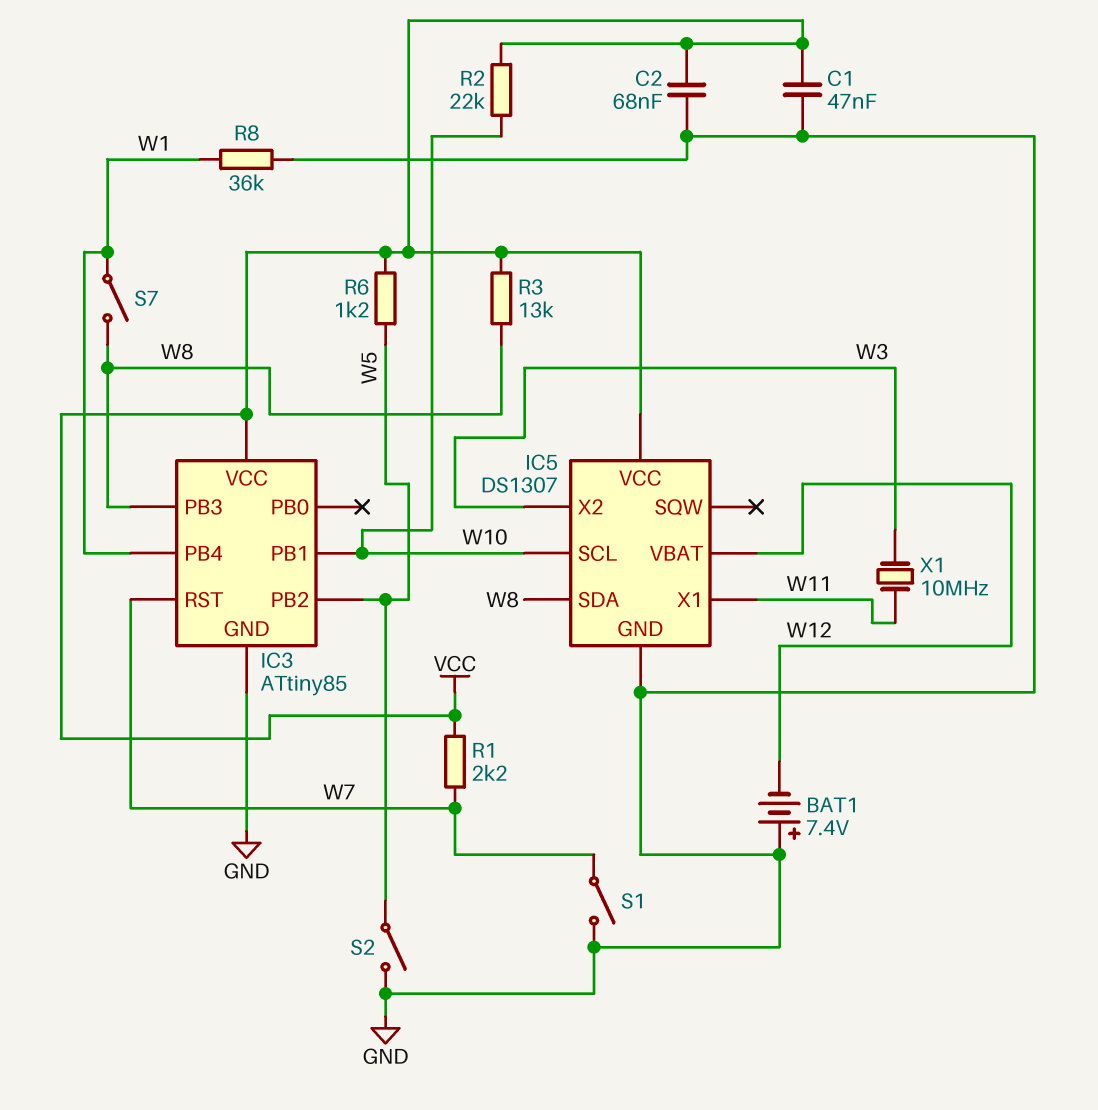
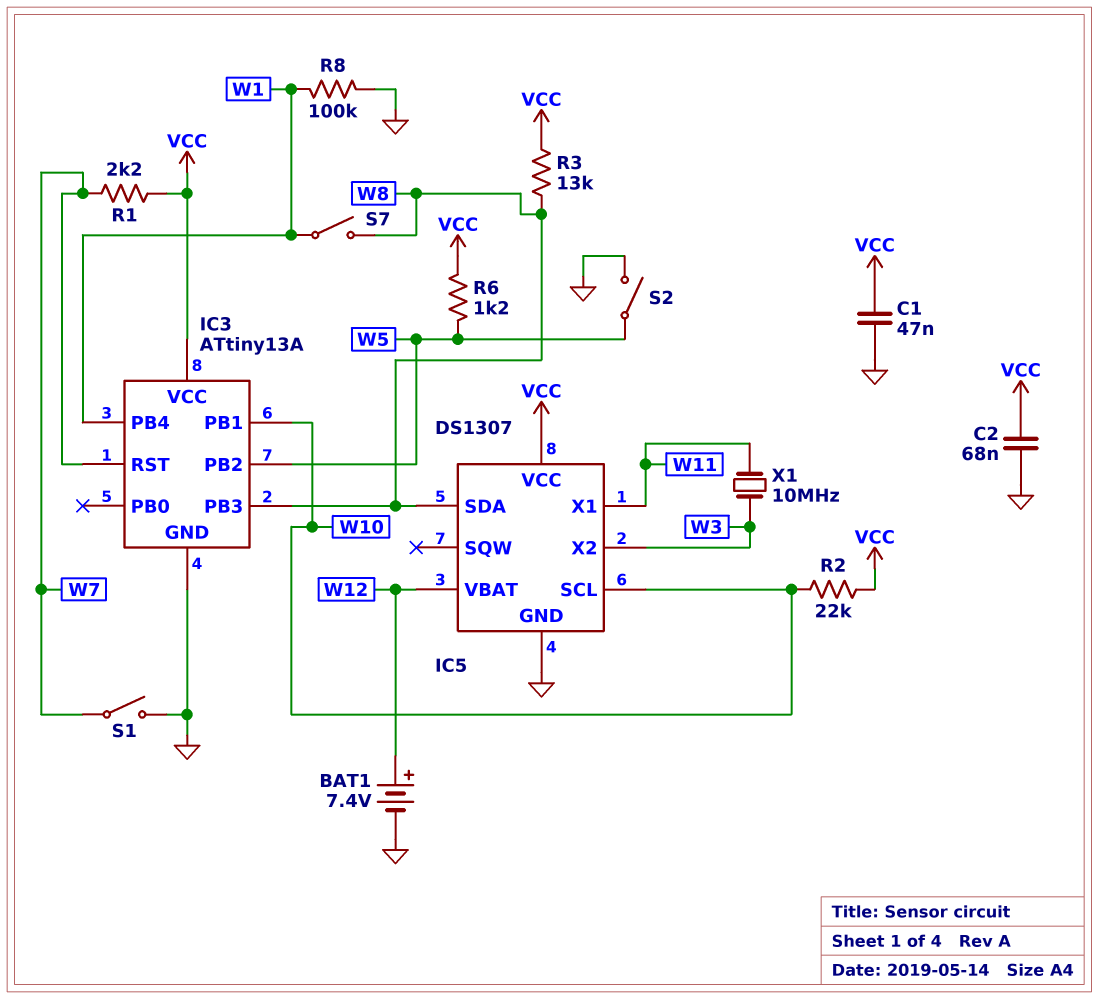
BAT1: 7.4V (plus GND, minus W12) -> 7.4V (plus W12, minus GND)
IC3: ATtiny85 -> ATtiny13A
R8: 36k (GND, W1) -> 100k (GND, W1)

